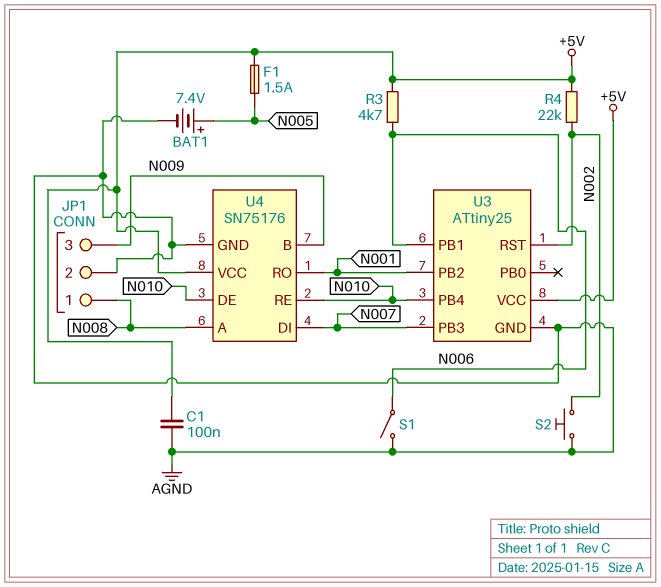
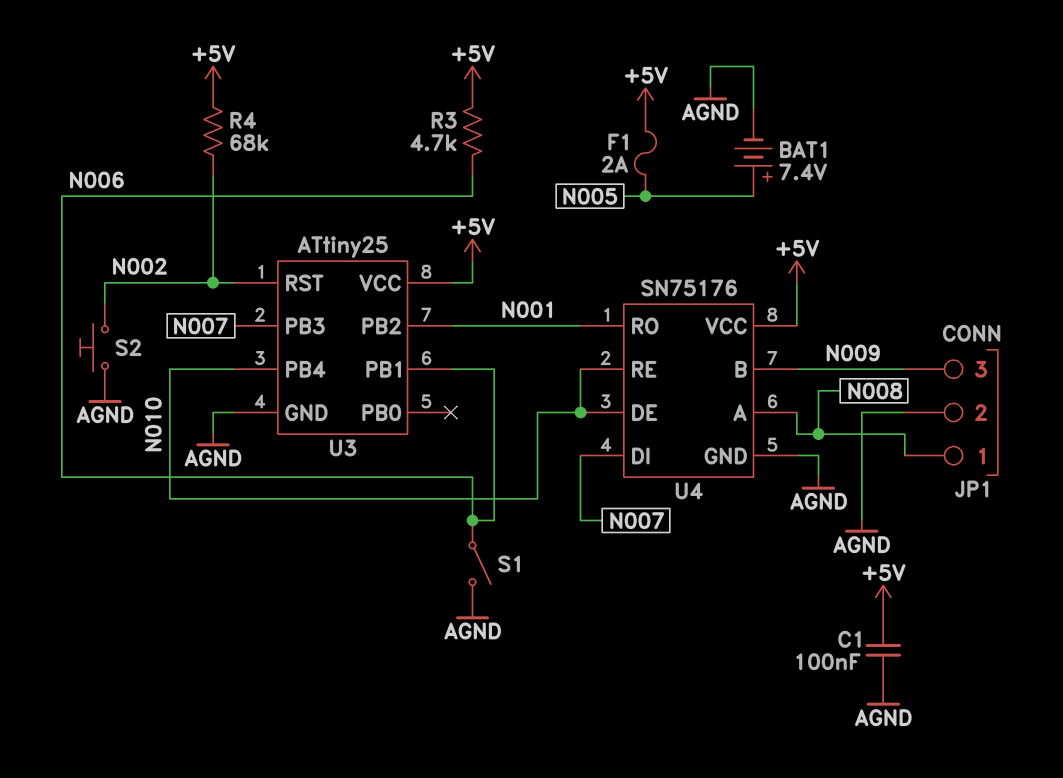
F1: 1.5A (+5V, N005) -> 2A (+5V, N005)
R4: 22k (+5V, N002) -> 68k (+5V, N002)

